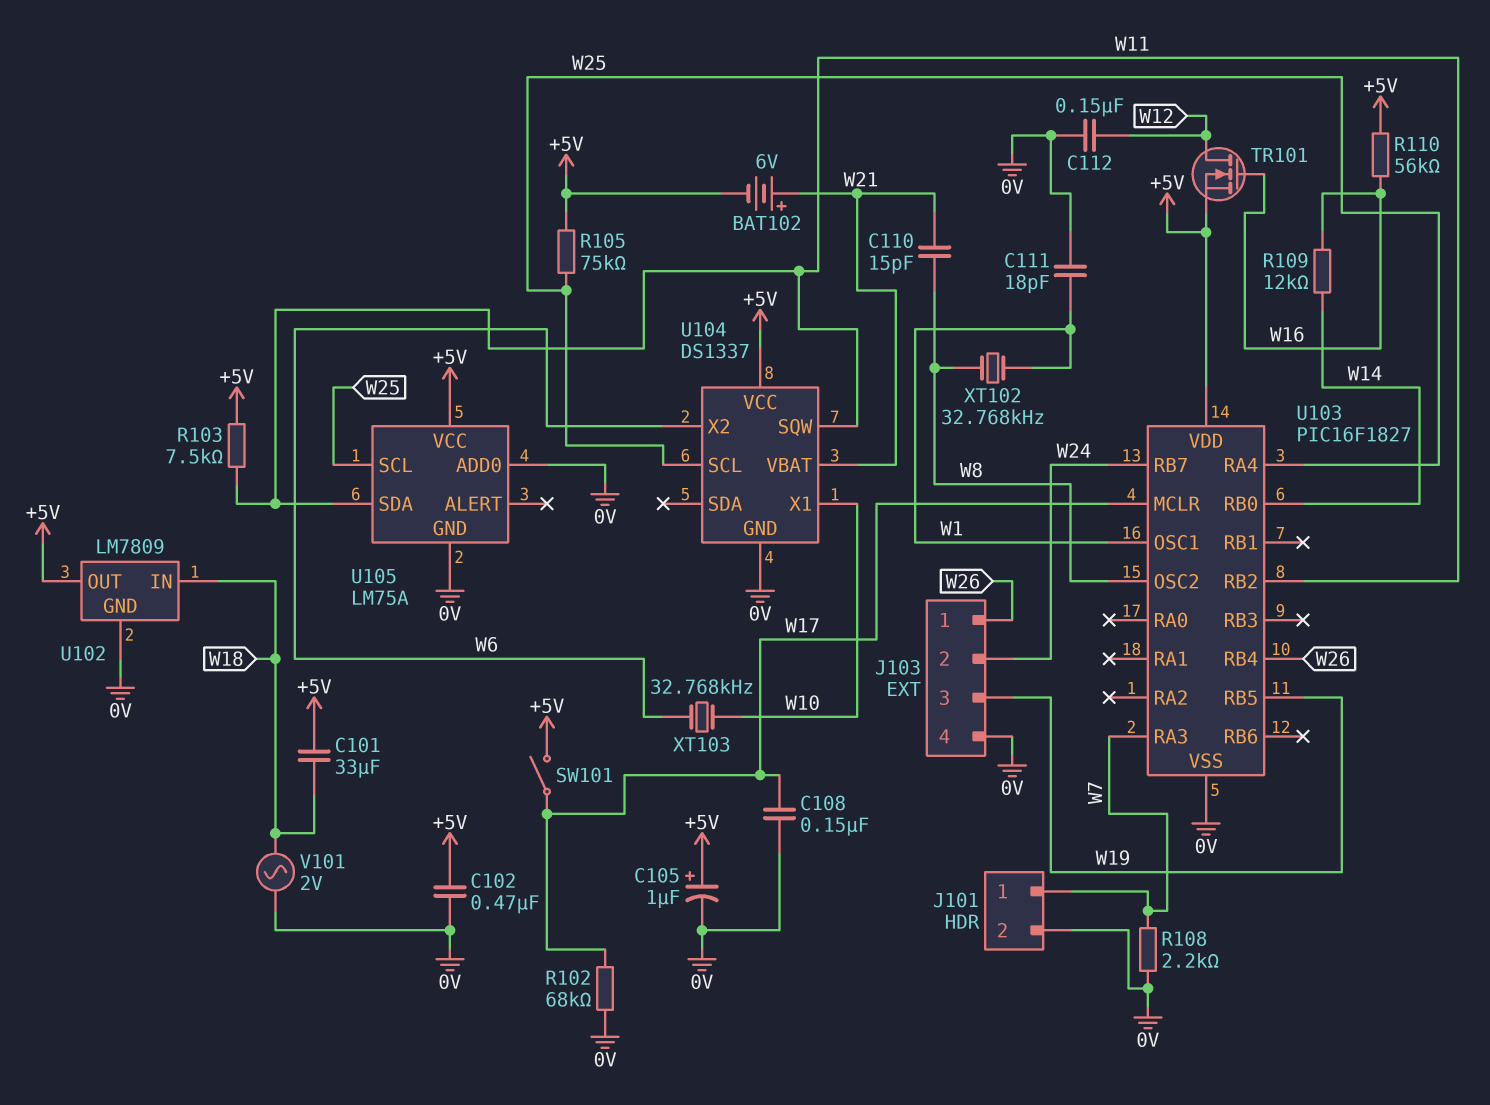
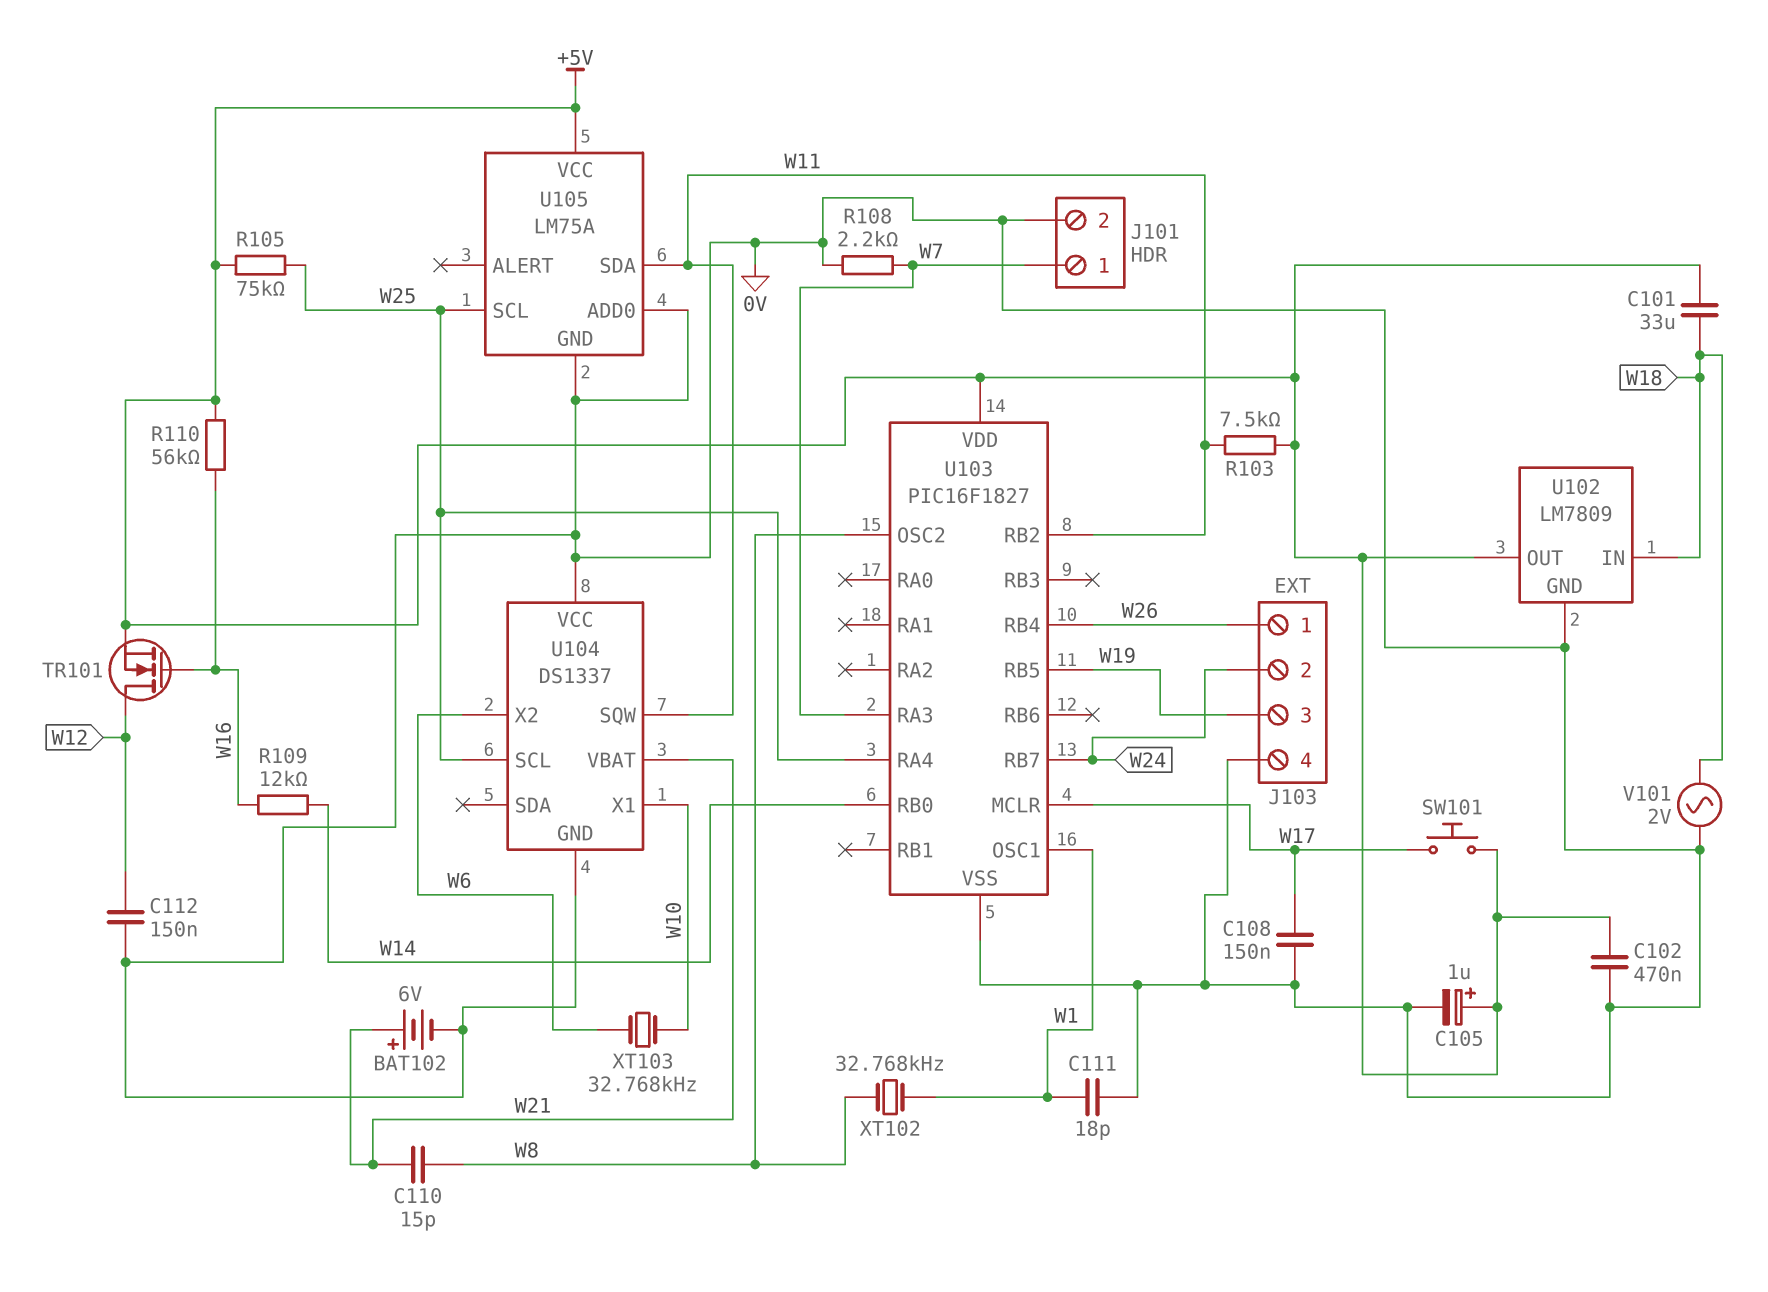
BAT102: 6V (plus W21, minus +5V) -> 6V (plus W21, minus 0V)
R102: 68k (0V, W17) -> none
SW101: switch (+5V, W17) -> button (+5V, W17)
U104 pin VCC: +5V -> 0V

